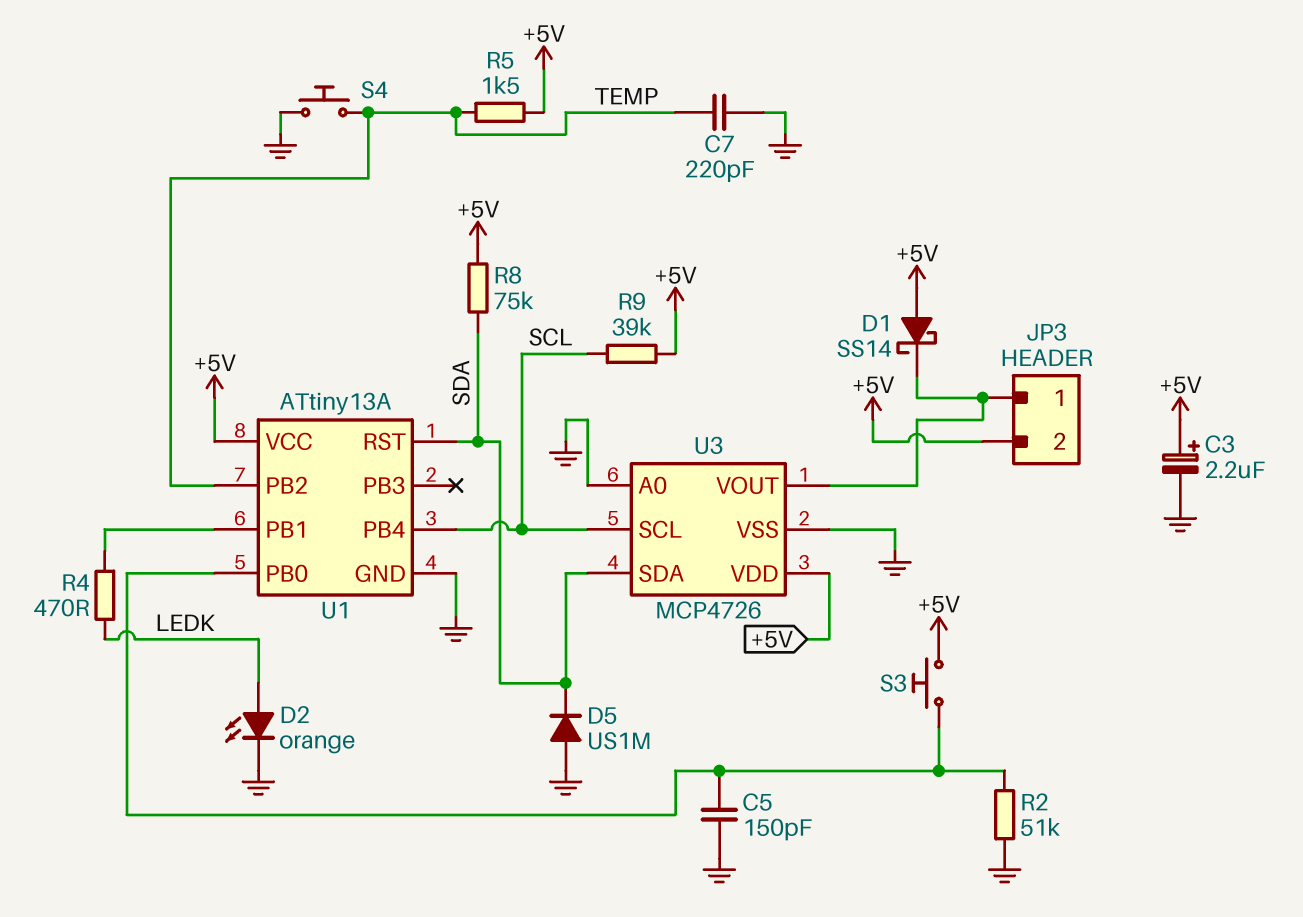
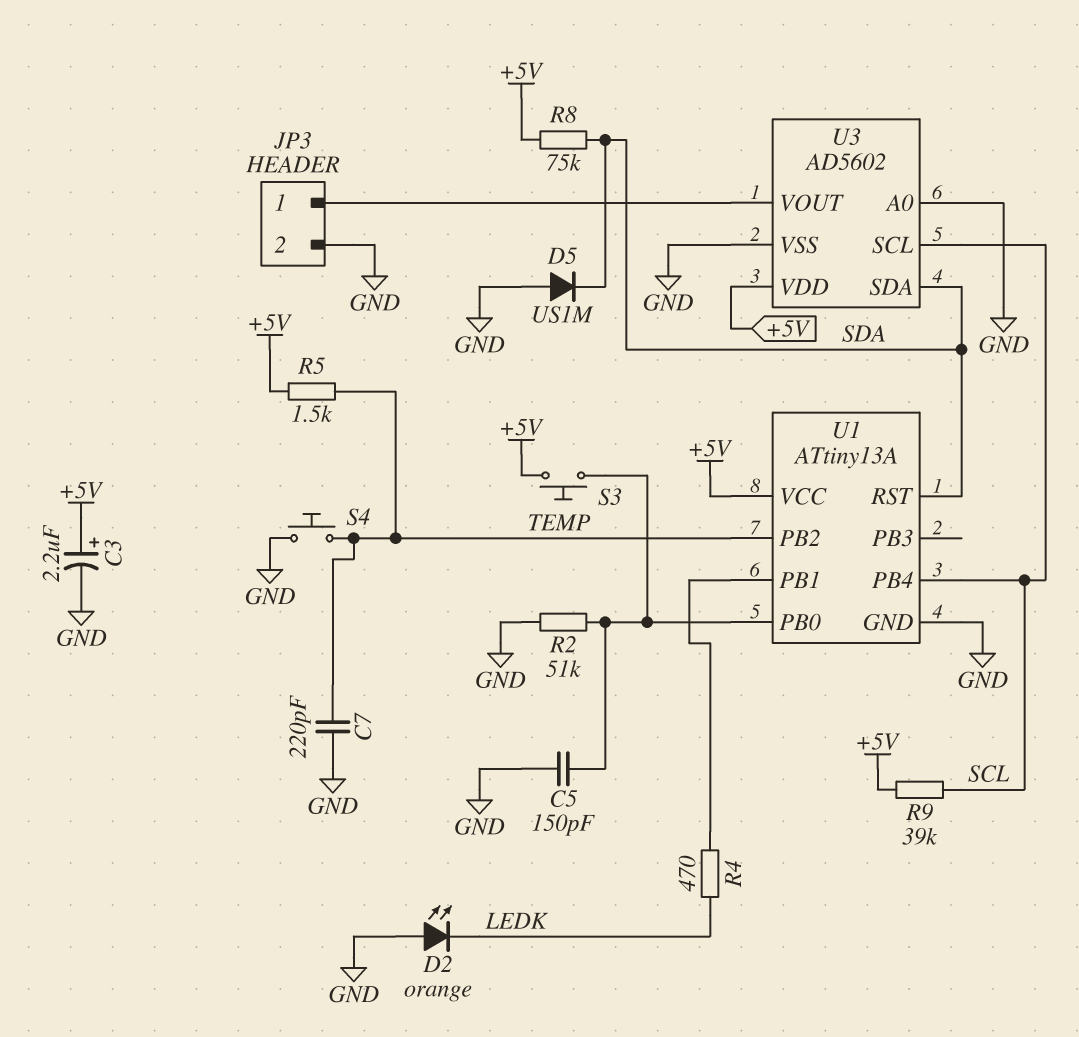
D1: schottky SS14 (A +5V, K JP3/1) -> none
D2: LED orange (A LEDK, K GND) -> LED orange (A GND, K LEDK)
JP3 pin 2: +5V -> GND
U3: MCP4726 -> AD5602

